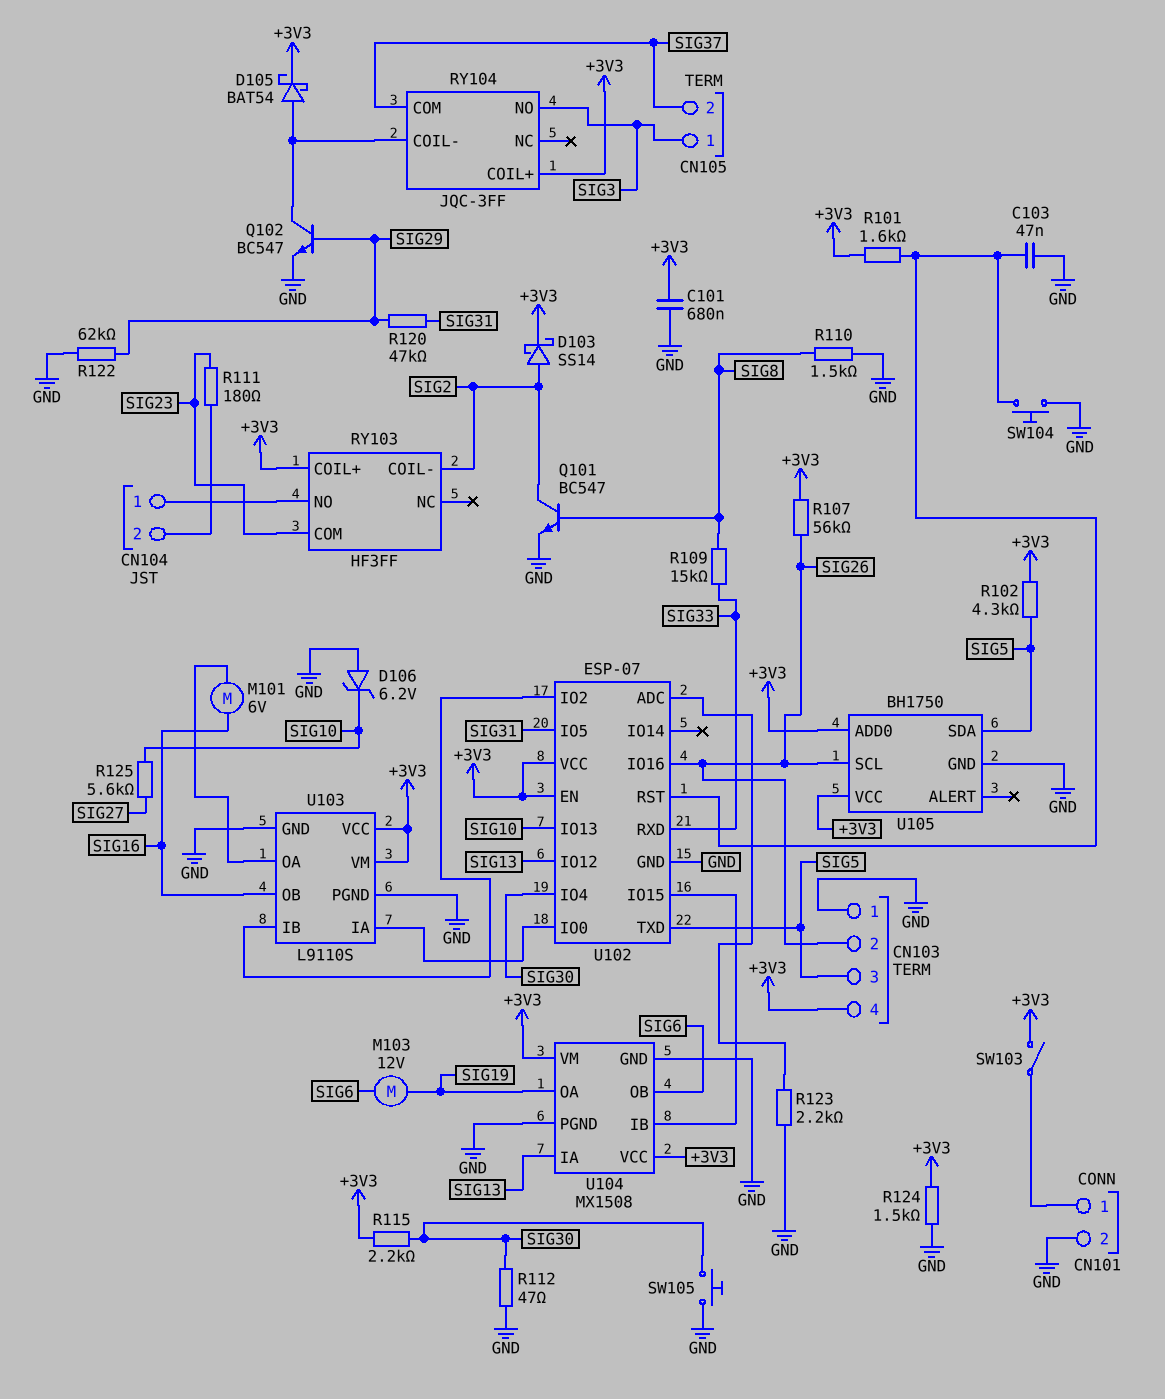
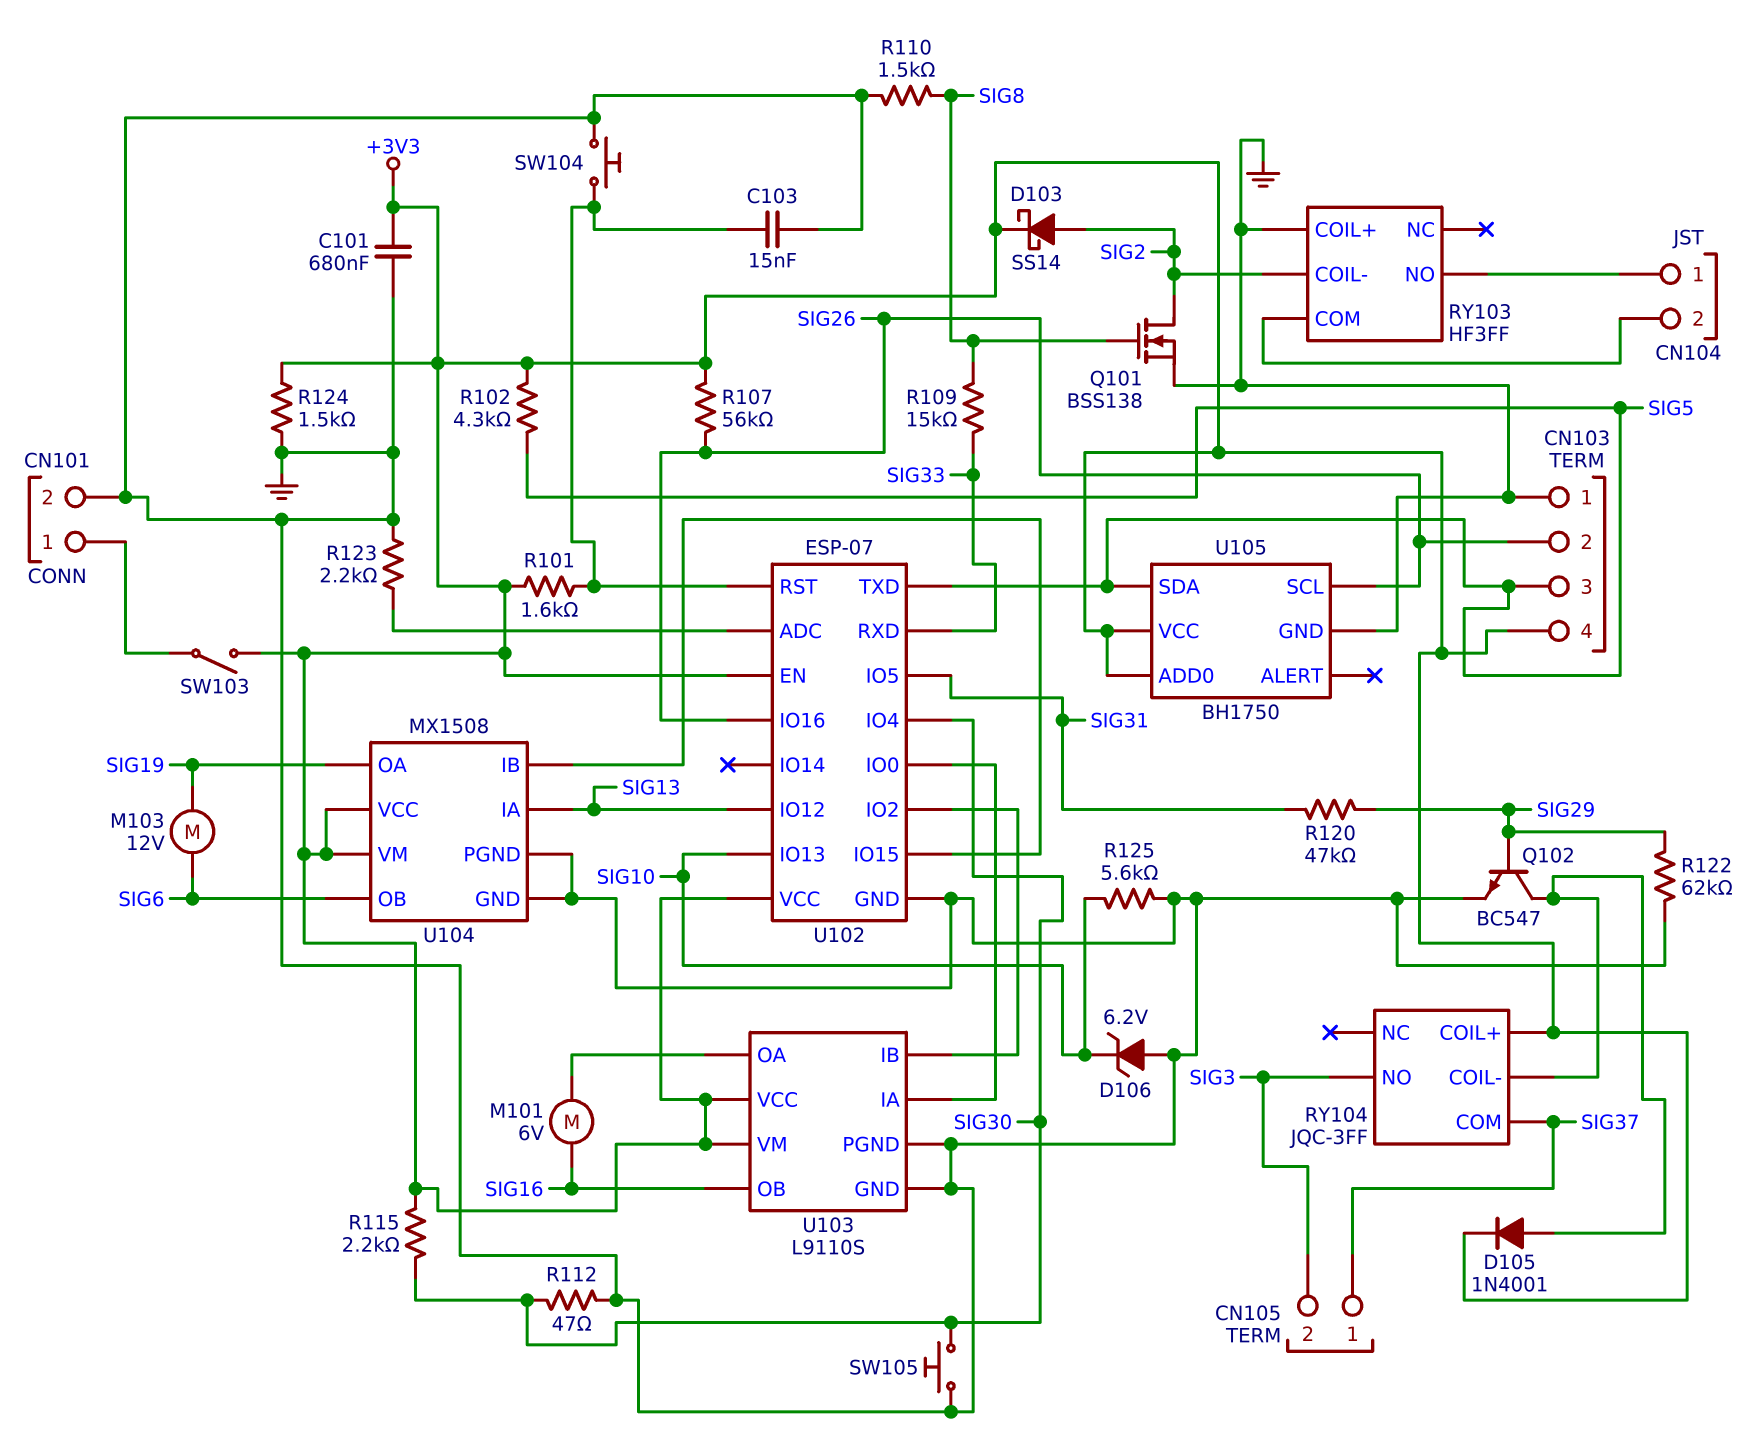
C103: 47nF (GND, U102/RST) -> 15nF (GND, U102/RST)
CN105 pin 1: SIG3 -> SIG37
CN105 pin 2: SIG37 -> SIG3
D105: schottky BAT54 (A RY104/COIL-, K +3V3) -> diode 1N4001 (A RY104/COIL-, K +3V3)
Q101: NPN BC547 (B SIG8, C SIG2, E GND) -> NMOS BSS138 (G SIG8, D SIG2, S GND)
R111: 180 (CN104/2, SIG23) -> none
R125: 5.6k (SIG10, SIG27) -> 5.6k (GND, SIG10)
RY103 pin COIL+: +3V3 -> GND
RY103 pin COM: SIG23 -> CN104/2

